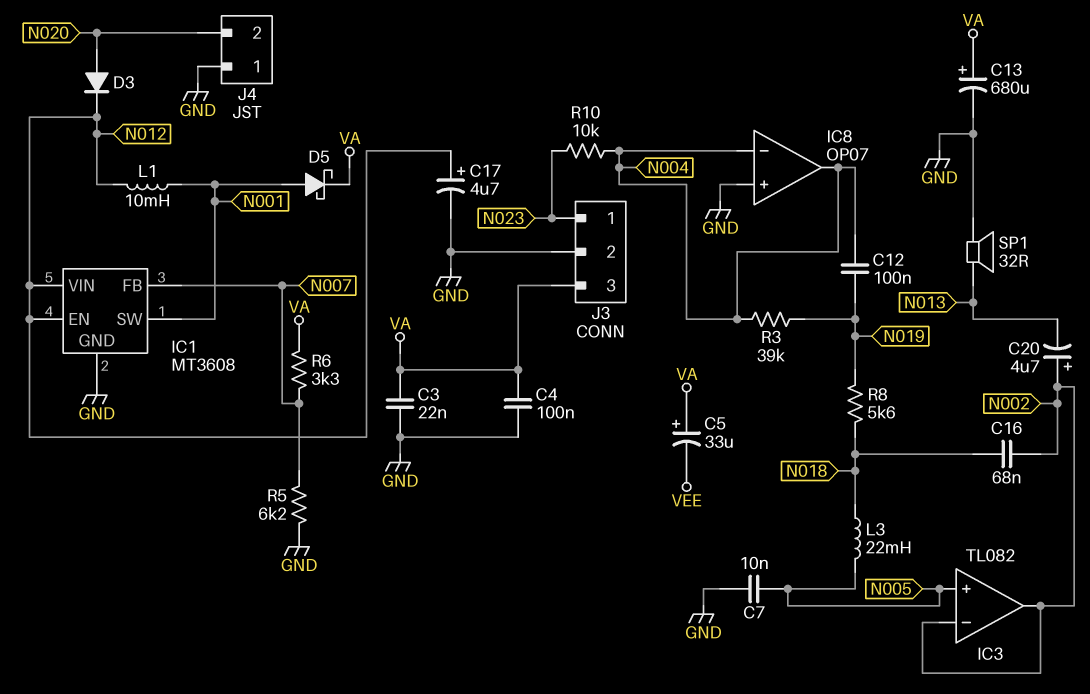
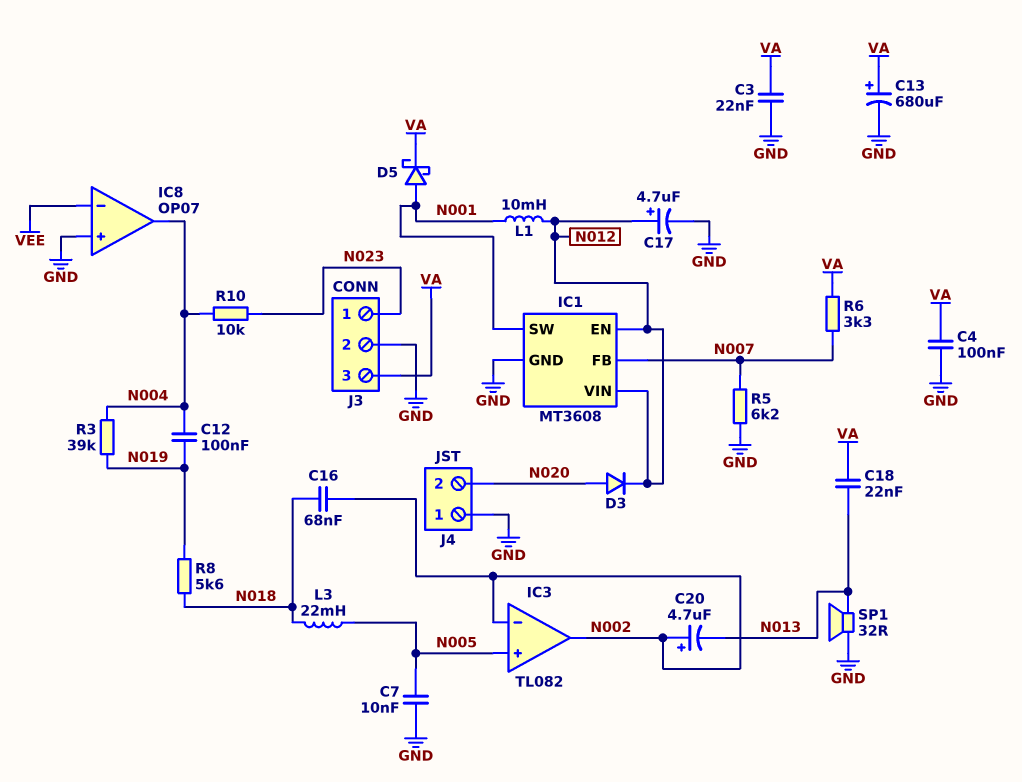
C5: 33uF (plus VA, minus VEE) -> none
C18: none -> 22nF (N013, VA)
IC8 pin in-: N004 -> VEE

